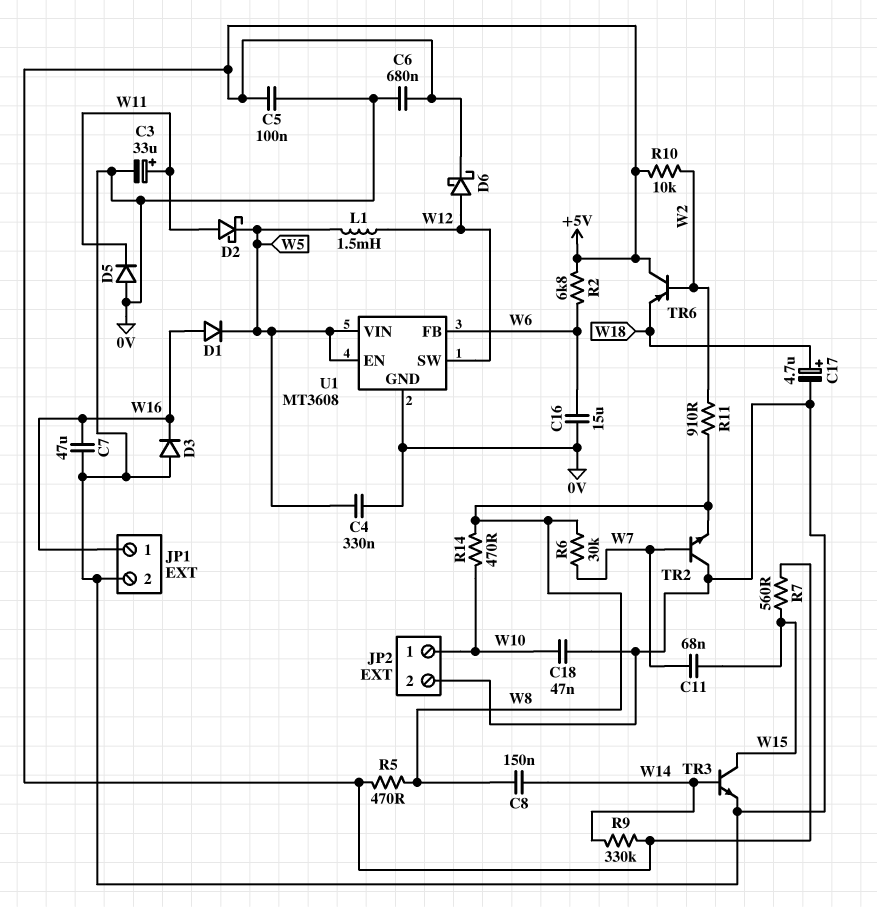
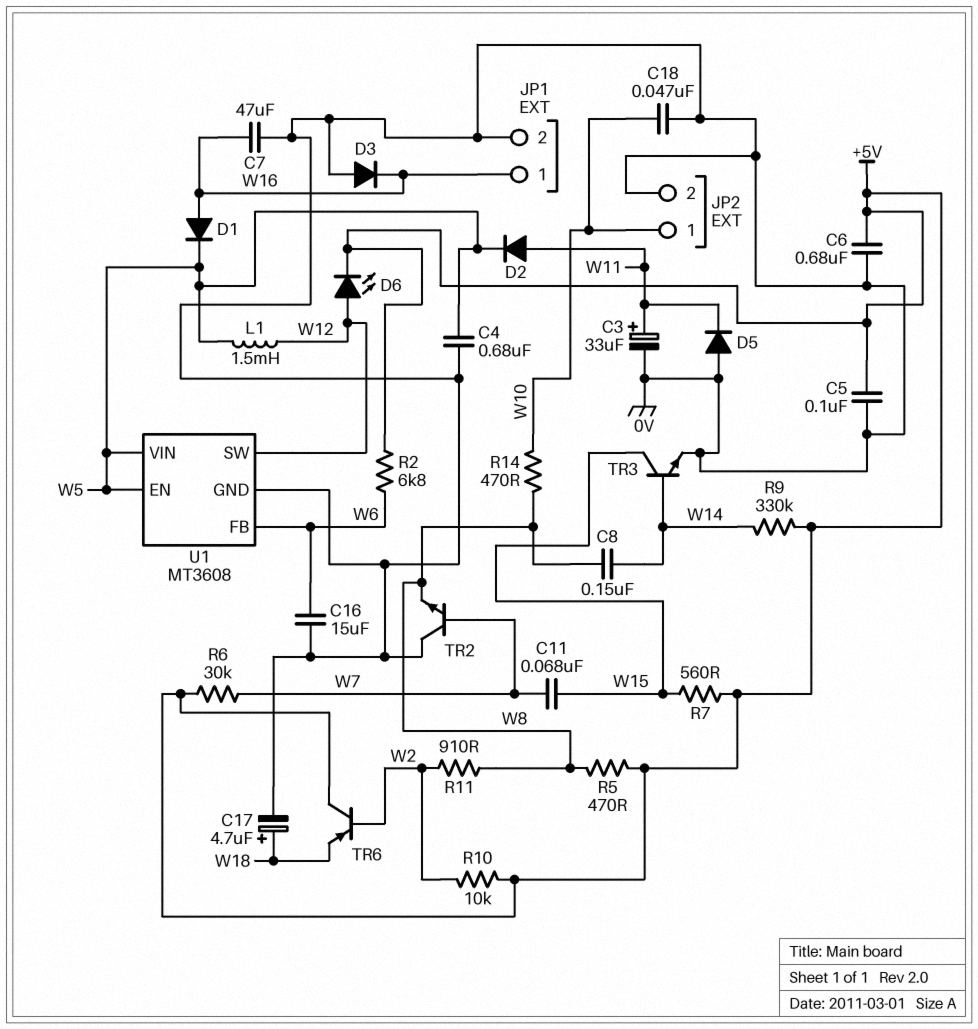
C4: 330nF (0V, W5) -> 680nF (0V, W5)
D2: schottky (A W11, K W5) -> diode (A W11, K W5)
D6: schottky (A W12, K +5V) -> LED (A W12, K +5V)
R6: 30k (W7, W8) -> 30k (+5V, W7)

